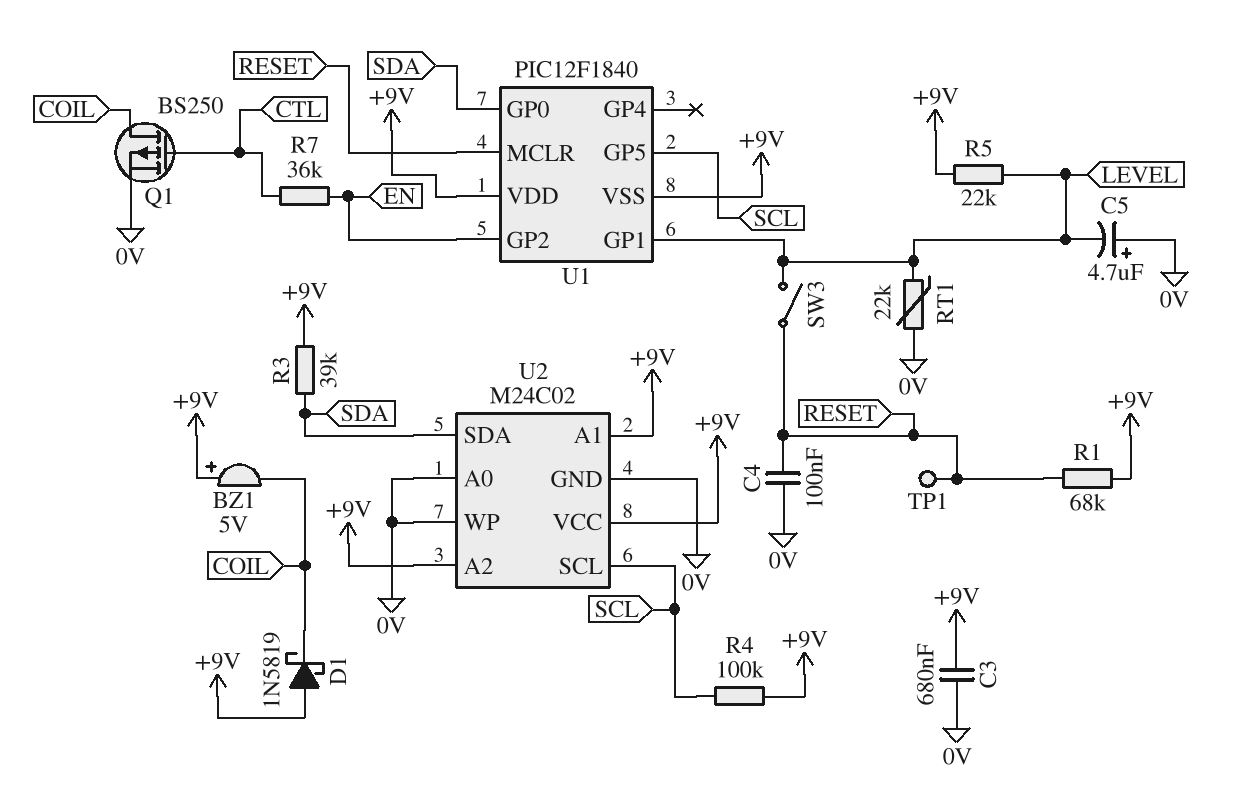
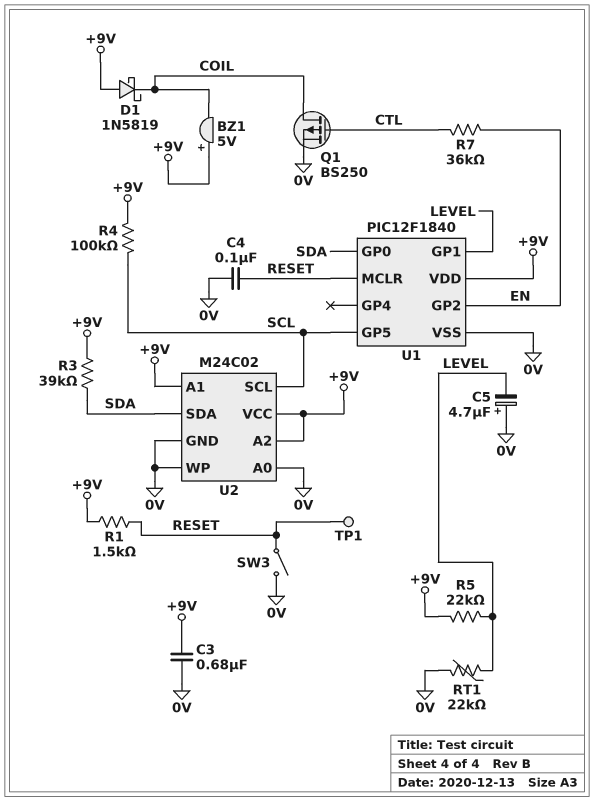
R1: 68k (+9V, RESET) -> 1.5k (+9V, RESET)
SW3: switch (LEVEL, RESET) -> switch (0V, RESET)
U1 pin VSS: +9V -> 0V

